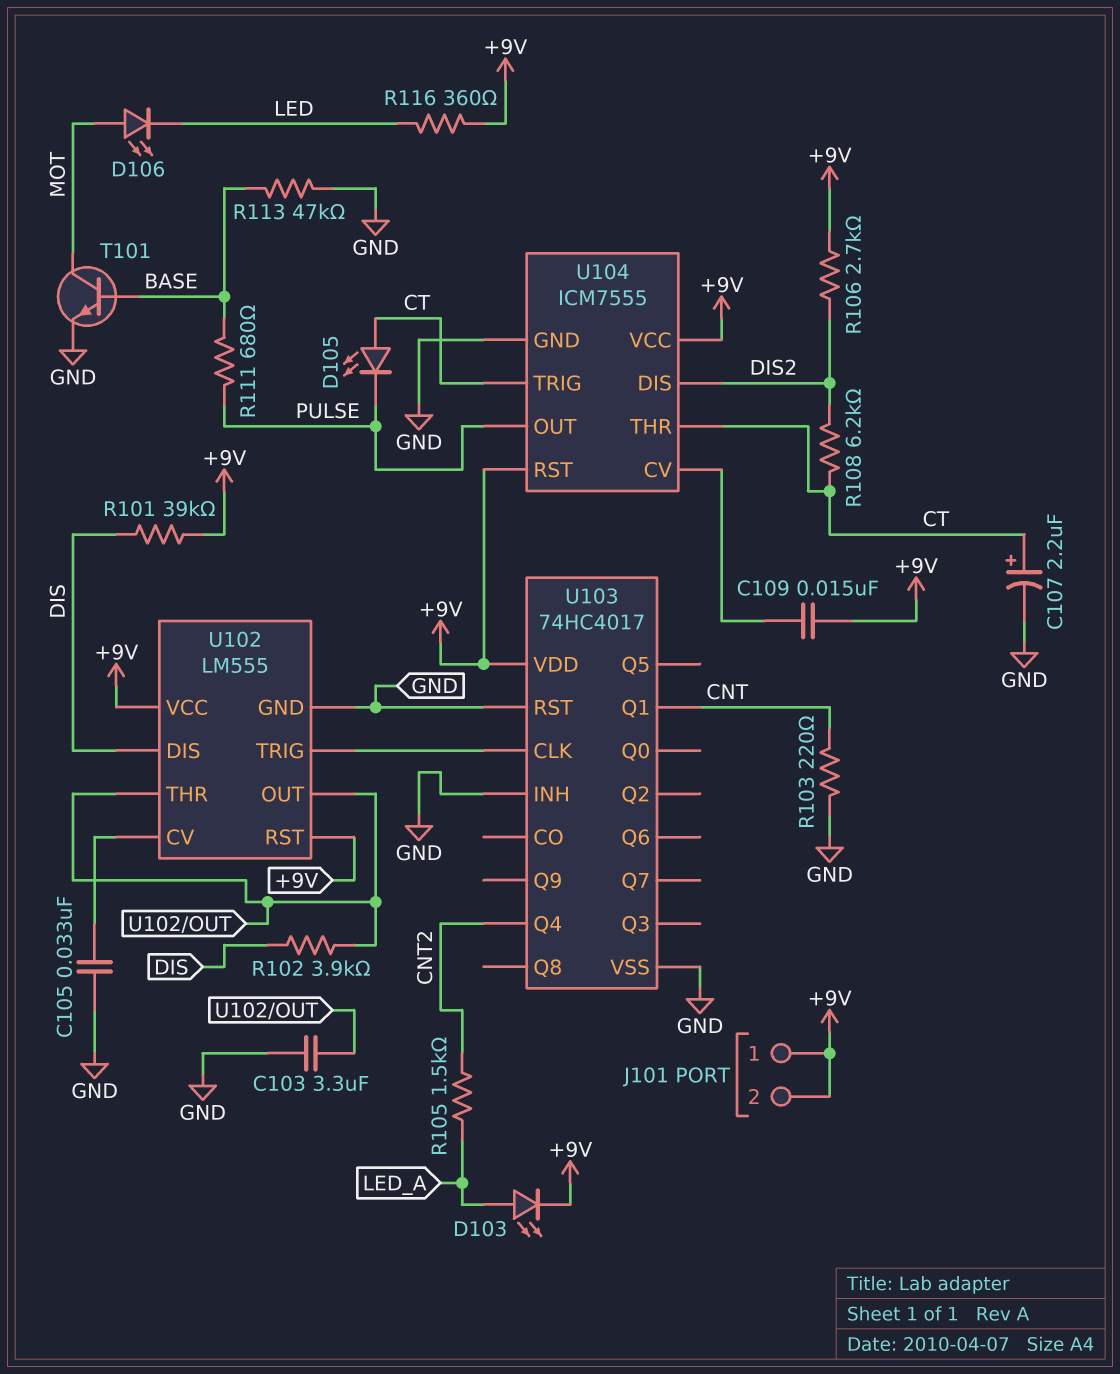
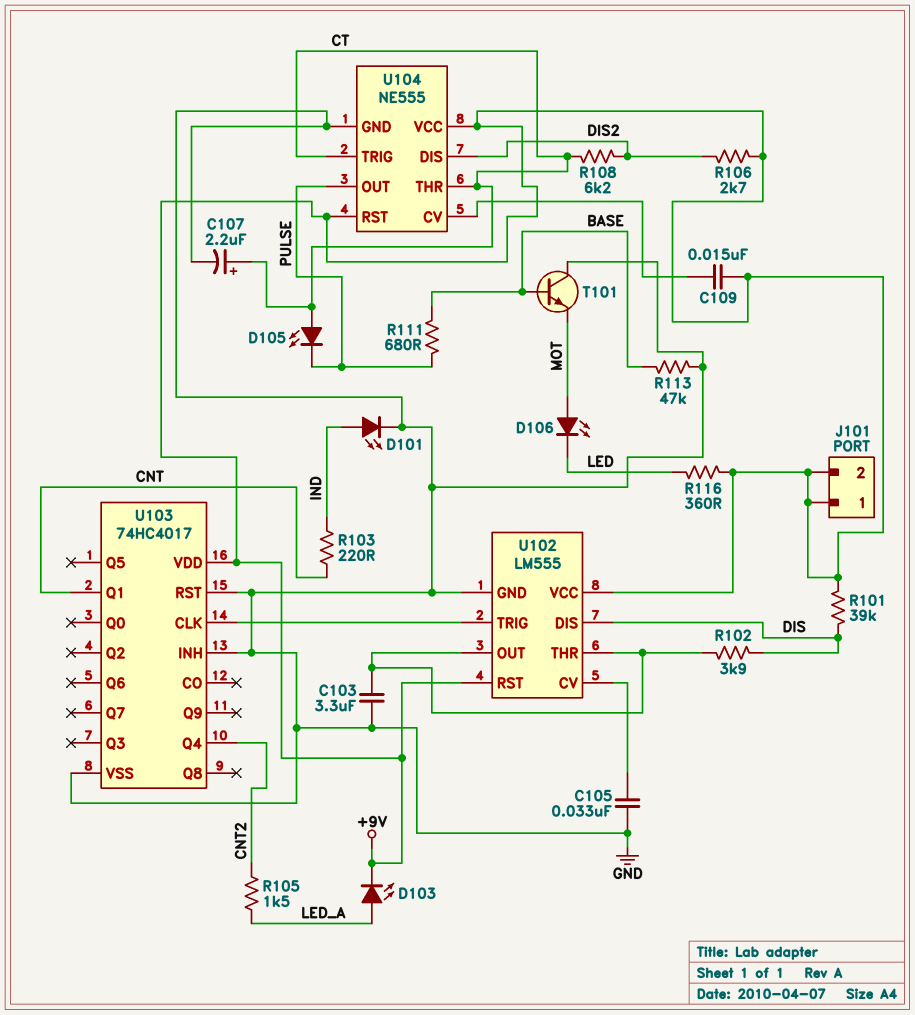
D101: none -> LED (A IND, K GND)
R103: 220 (CNT, GND) -> 220 (CNT, IND)
T101: NPN (B BASE, C MOT, E GND) -> NPN (B BASE, C GND, E MOT)
U104: ICM7555 -> NE555

